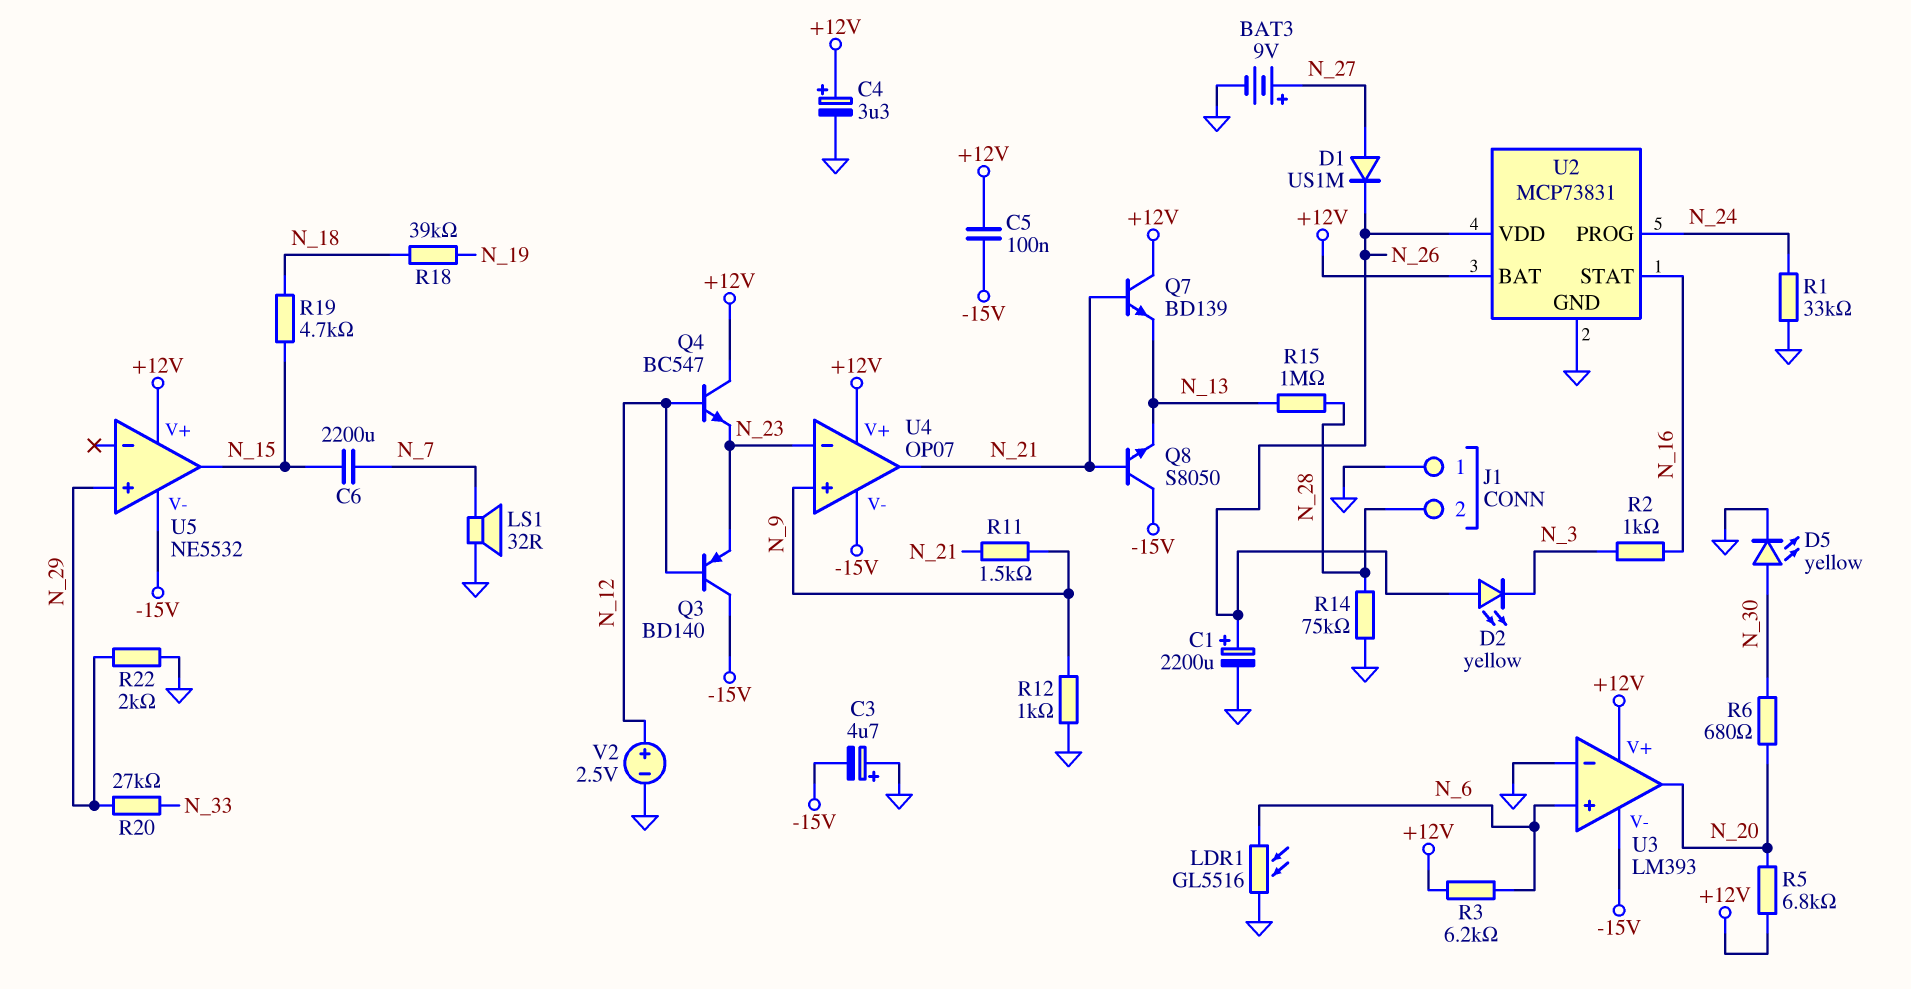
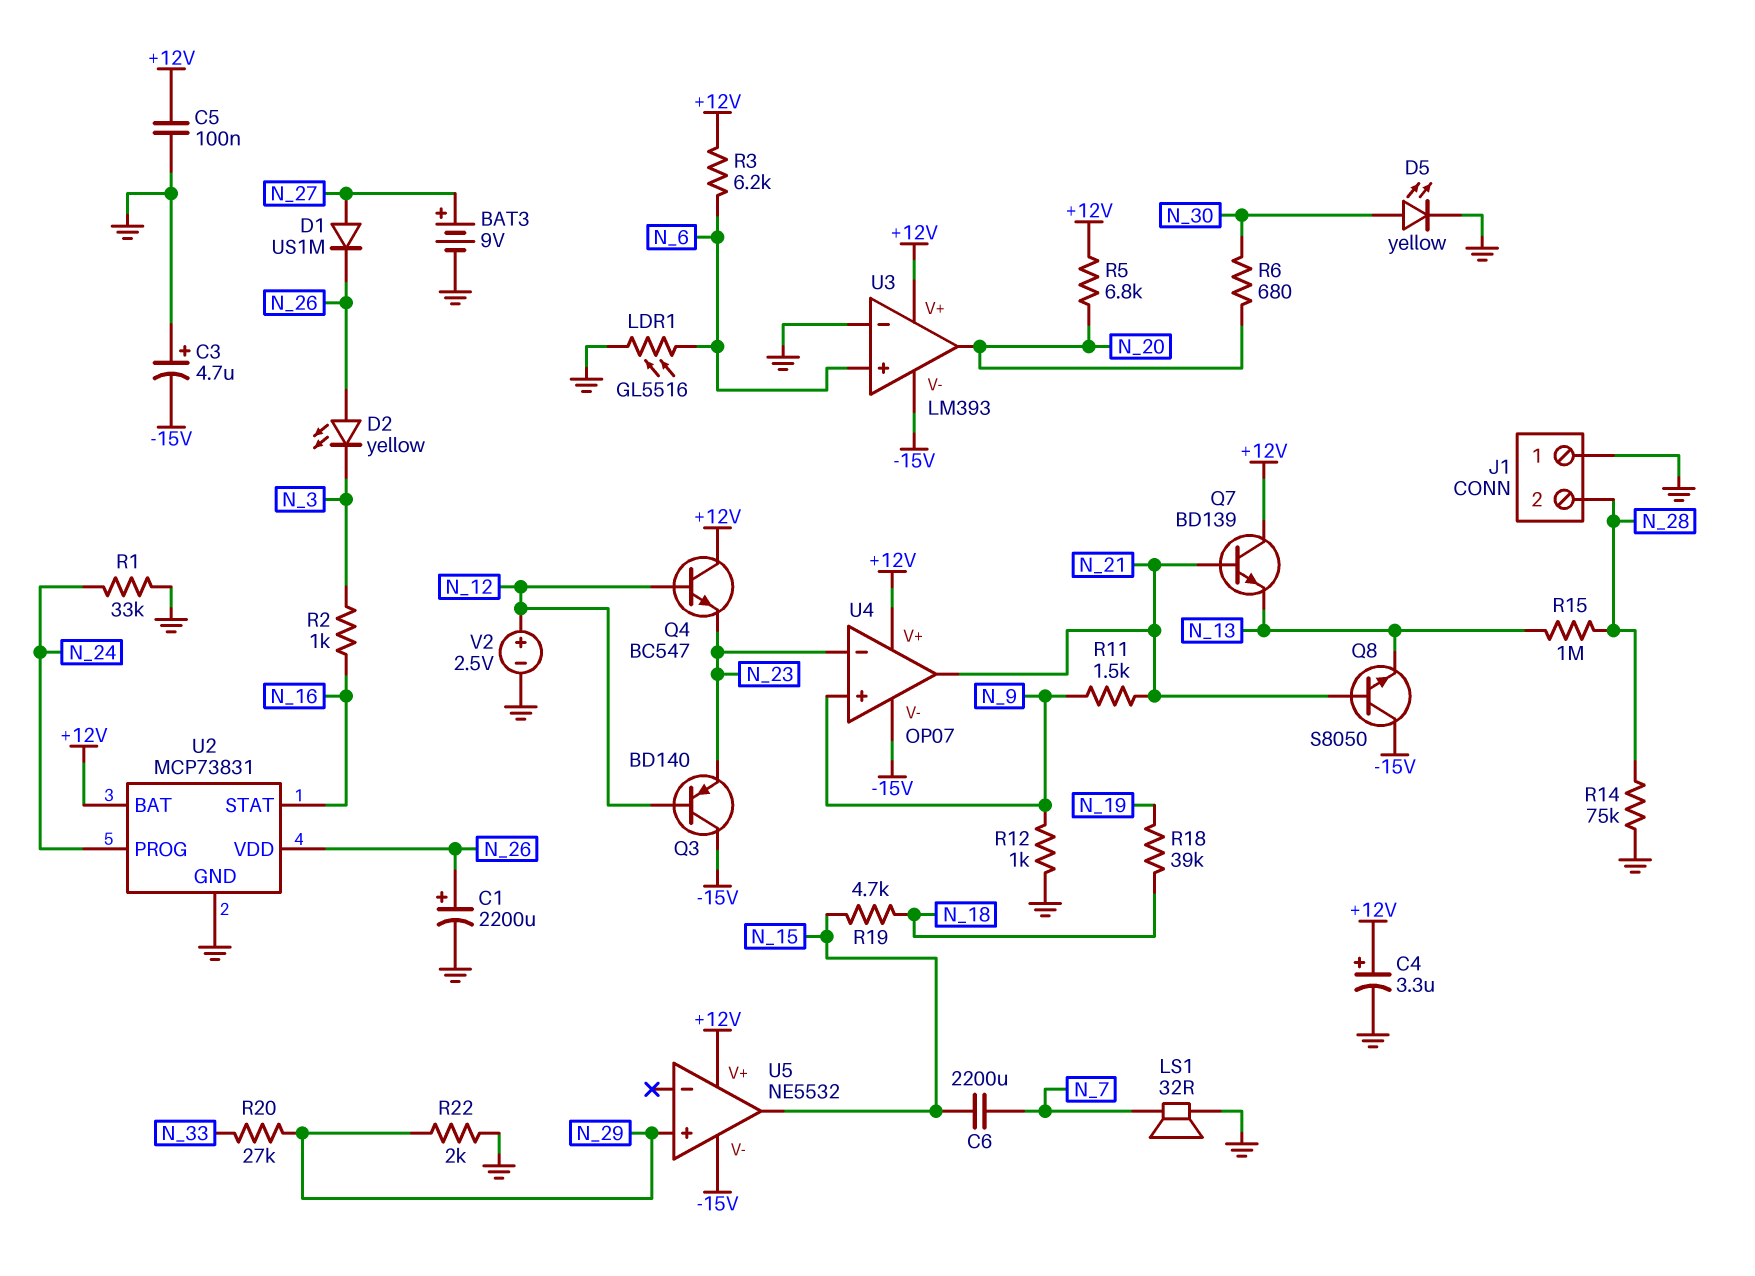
C5: 100nF (+12V, -15V) -> 100nF (+12V, GND)

